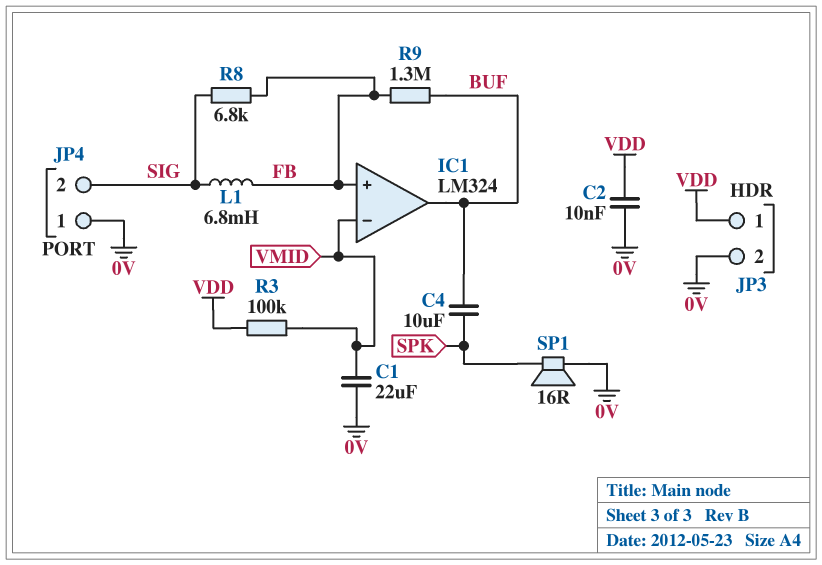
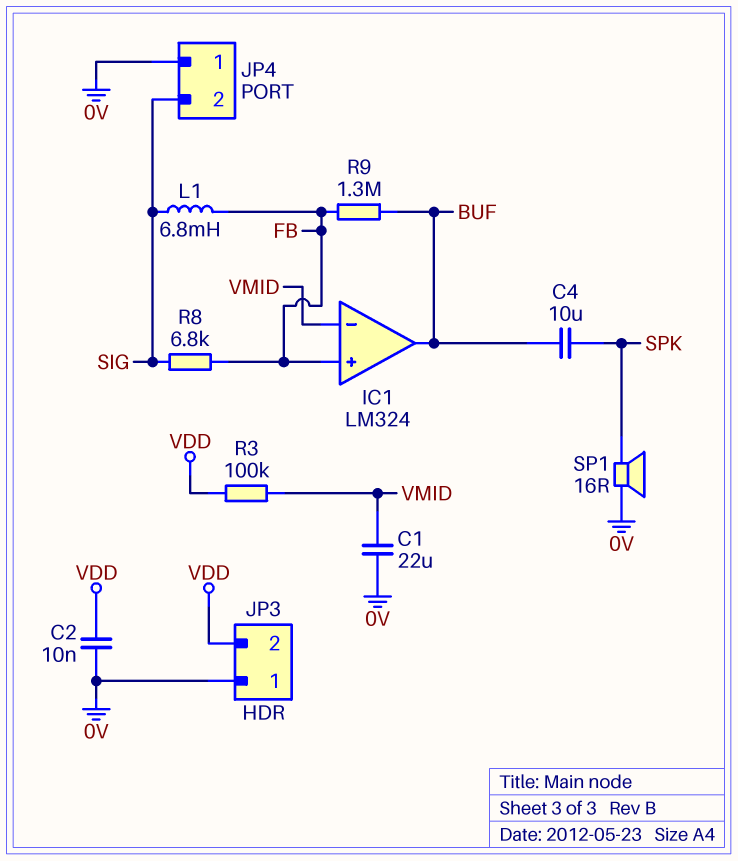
JP3 pin 1: VDD -> 0V
JP3 pin 2: 0V -> VDD

